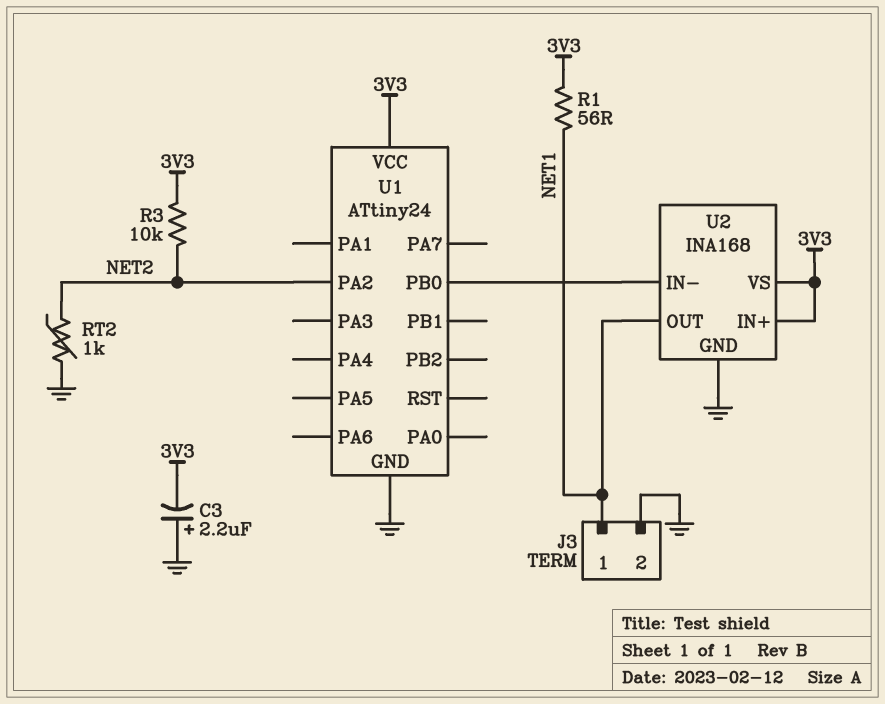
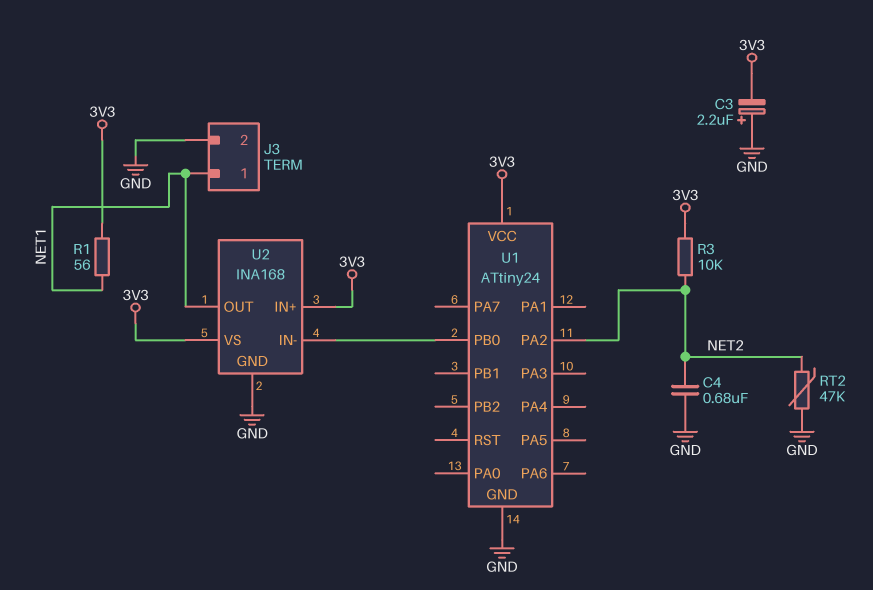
C4: none -> 680nF (GND, NET2)
RT2: 1k (GND, NET2) -> 47k (GND, NET2)

